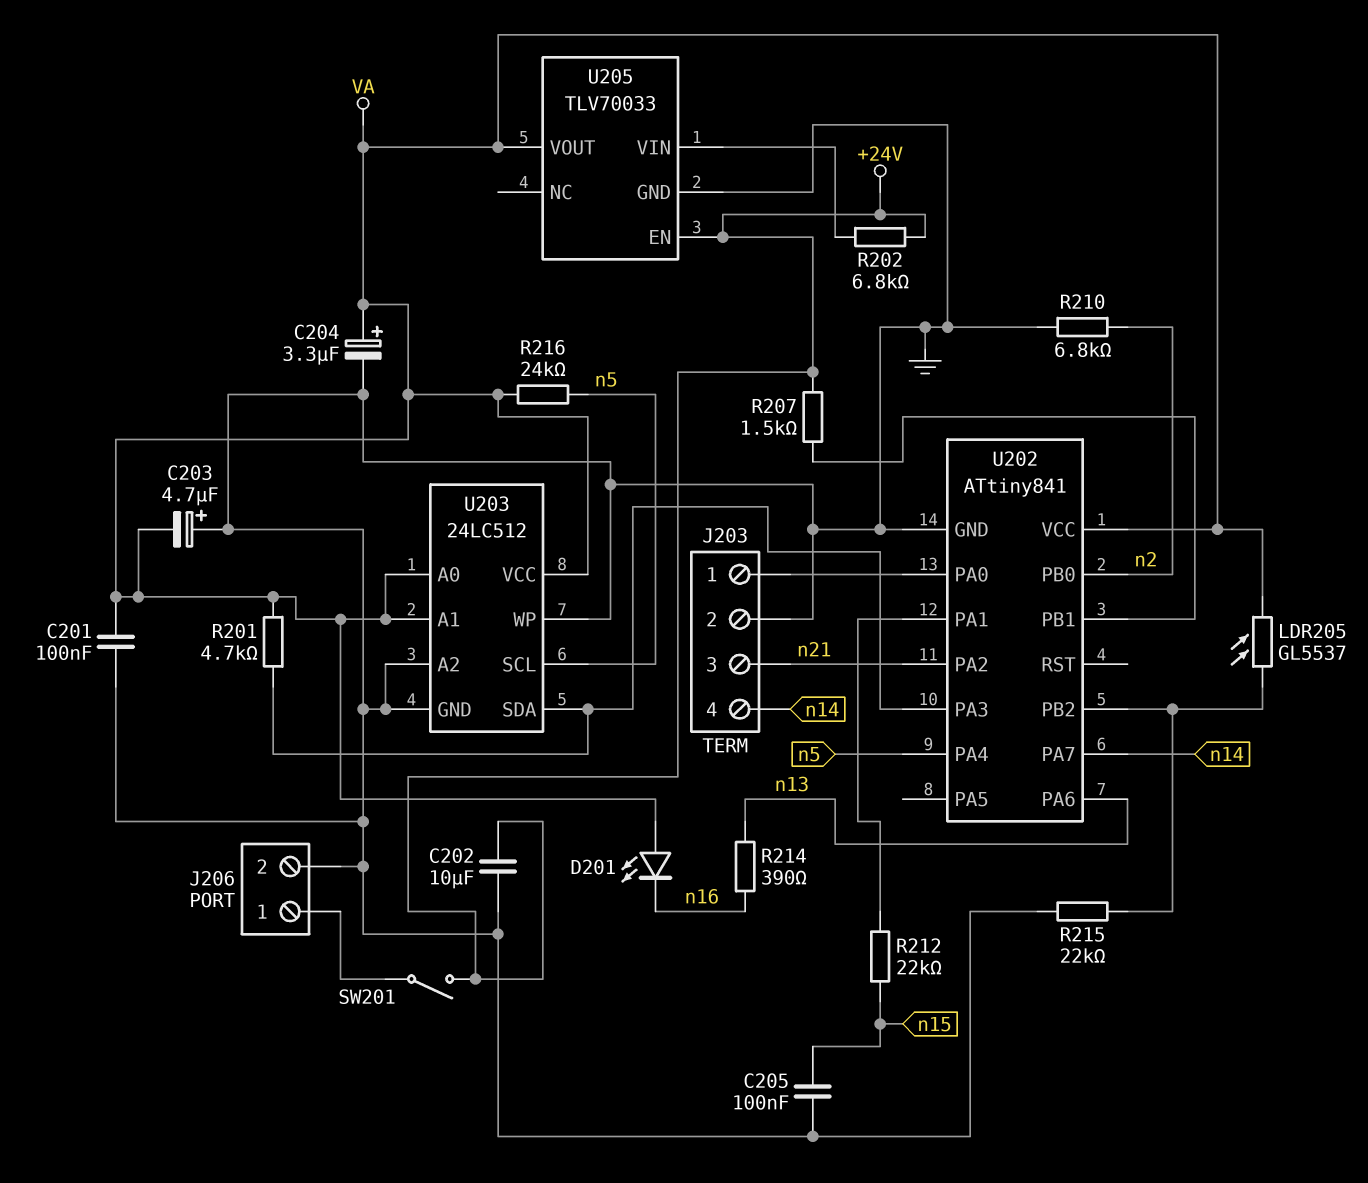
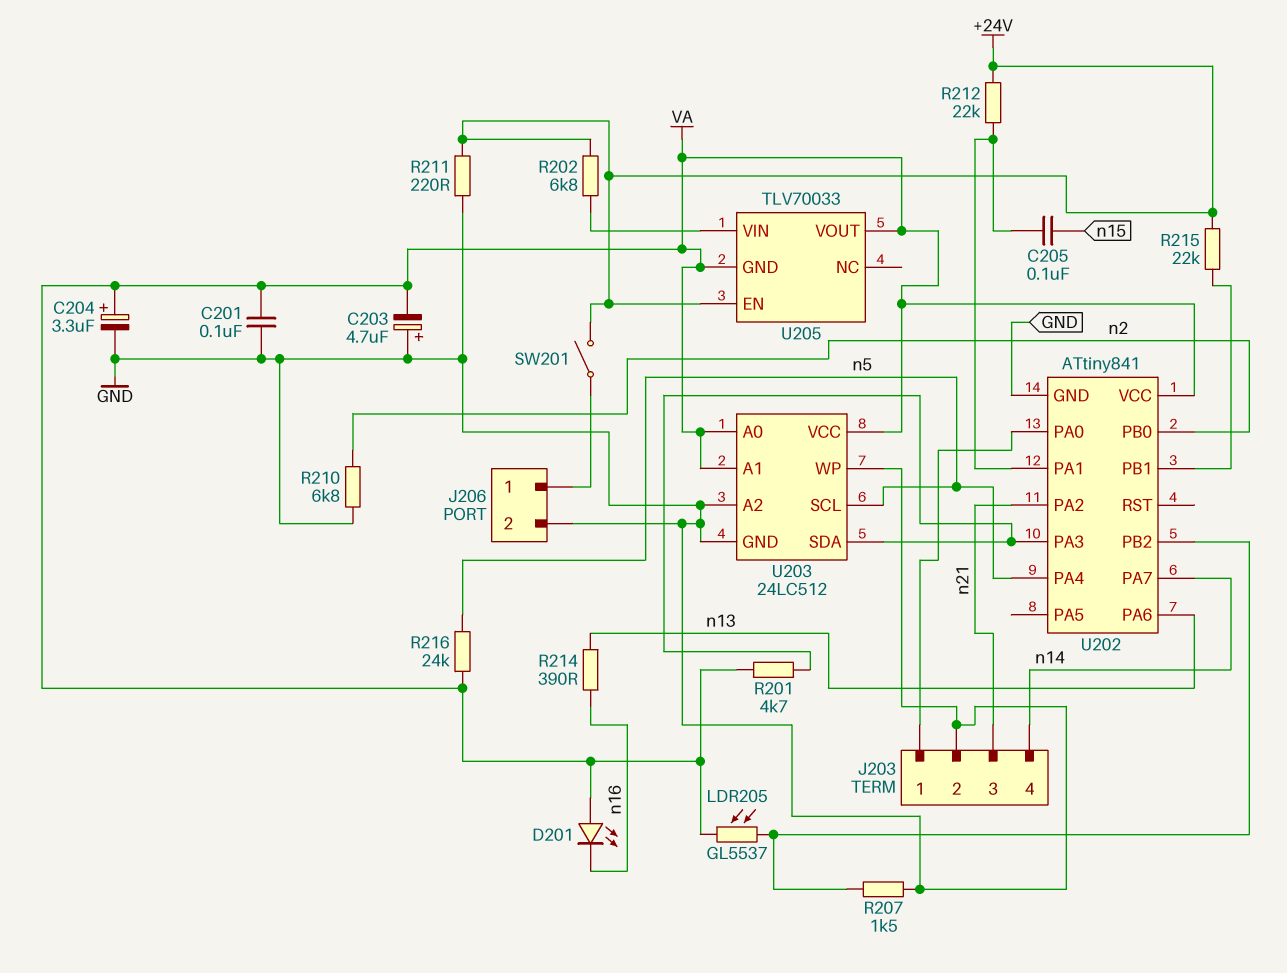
C202: 10uF (+24V, GND) -> none
C205: 100nF (GND, n15) -> 100nF (U202/PA1, n15)
R207: 1.5k (+24V, U202/PB1) -> 1.5k (GND, U202/PB2)
R211: none -> 220 (+24V, GND)
R212: 22k (U202/PA1, n15) -> 22k (+24V, U202/PA1)
R215: 22k (GND, U202/PB2) -> 22k (+24V, U202/PB1)
U205 pin GND: GND -> VA

